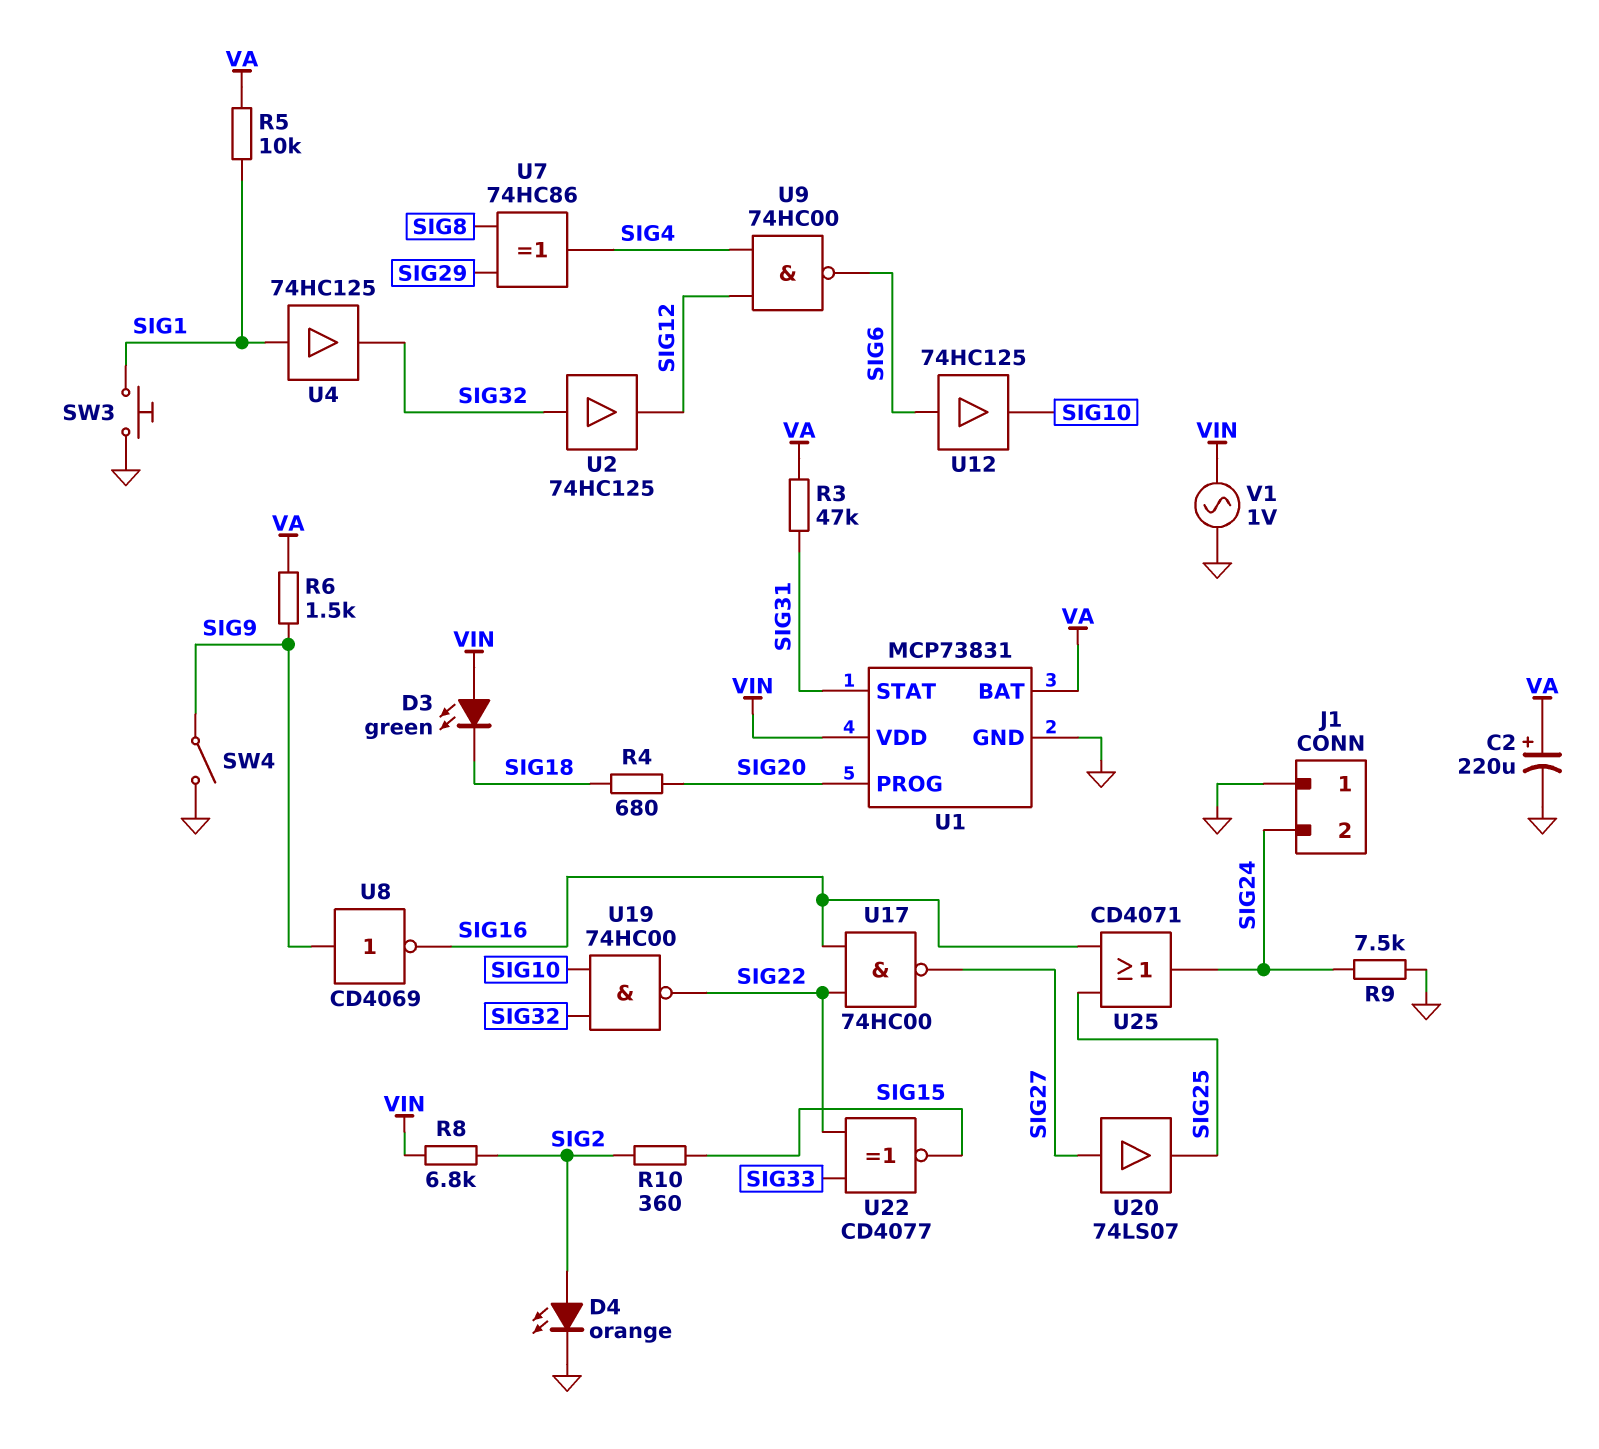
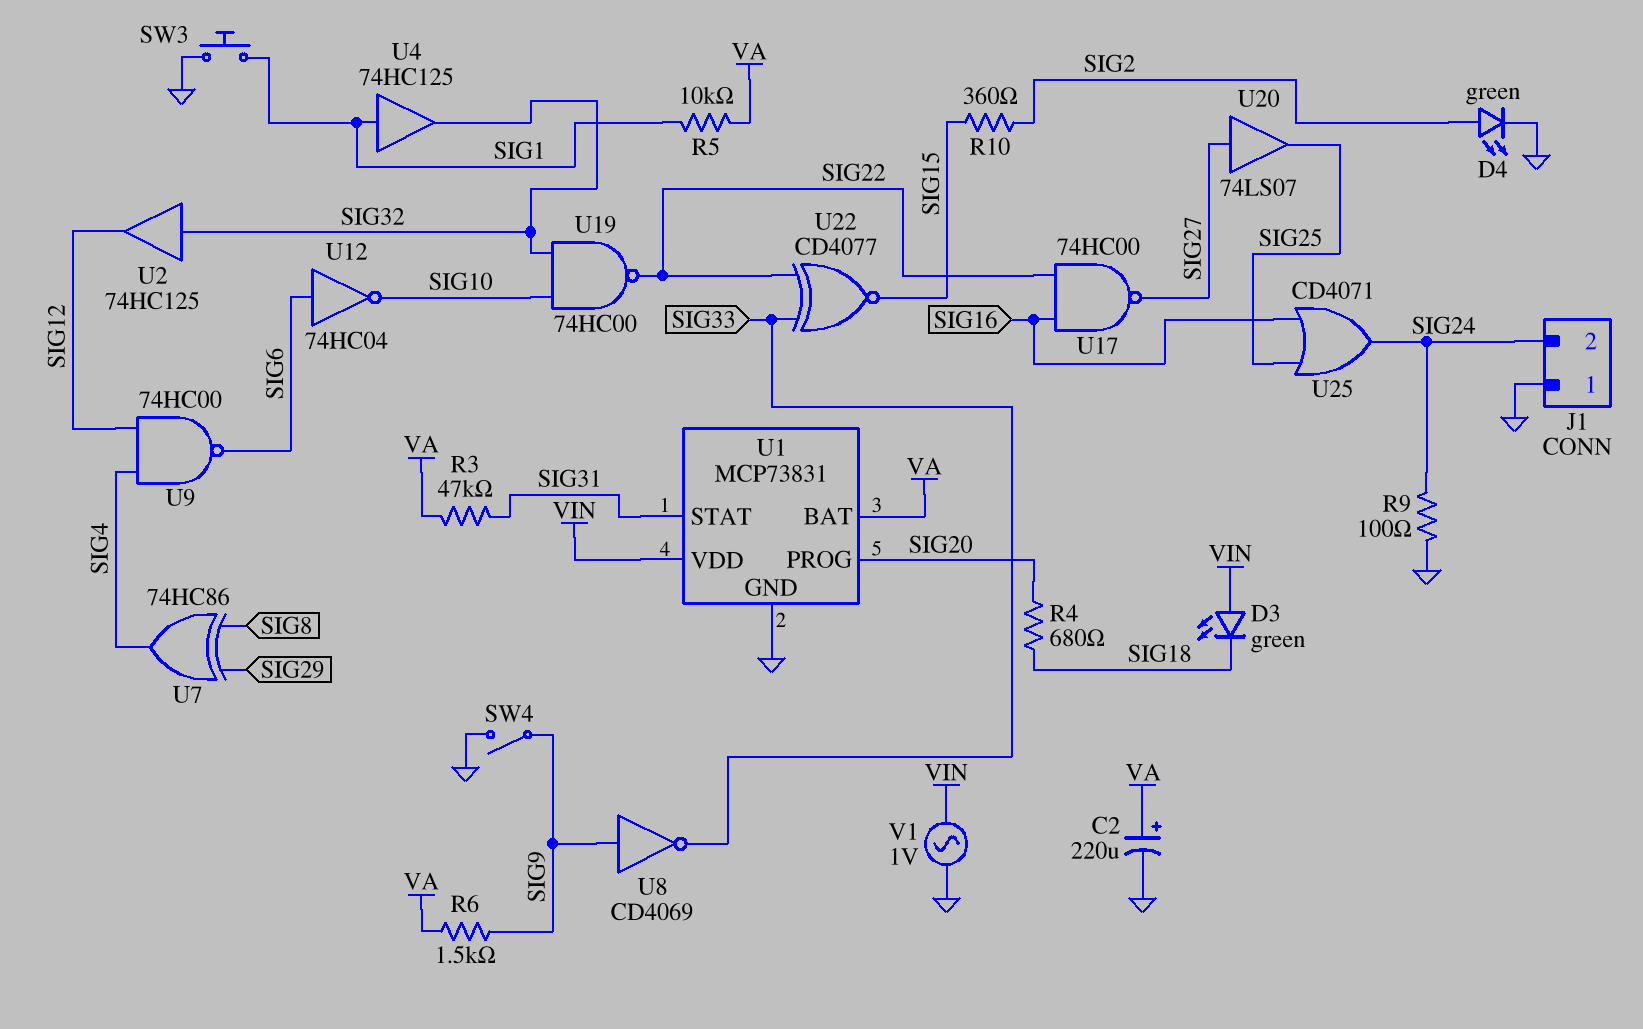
D4: LED orange (A SIG2, K GND) -> LED green (A SIG2, K GND)
R8: 6.8k (SIG2, VIN) -> none
R9: 7.5k (GND, SIG24) -> 100 (GND, SIG24)
U8: NOT CD4069 (in SIG9, out SIG16) -> NOT CD4069 (in SIG9, out SIG33)
U12: buffer 74HC125 (in SIG6, out SIG10) -> NOT 74HC04 (in SIG6, out SIG10)

